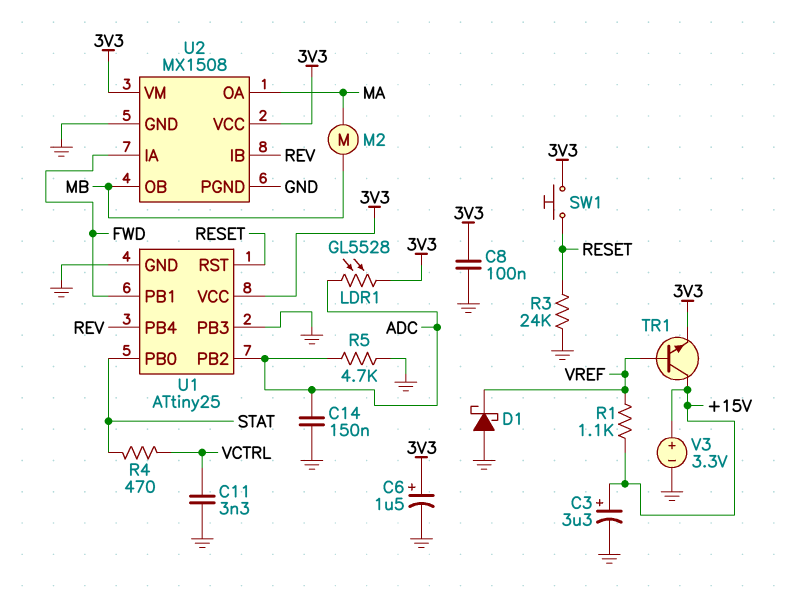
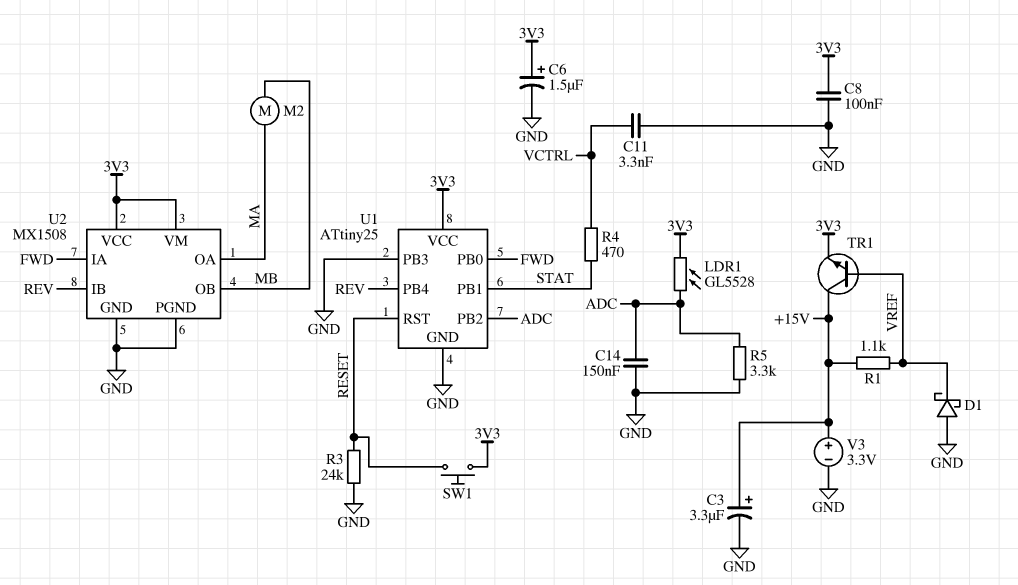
R5: 4.7k (ADC, GND) -> 3.3k (ADC, GND)
U1 pin PB0: STAT -> FWD
U1 pin PB1: FWD -> STAT

